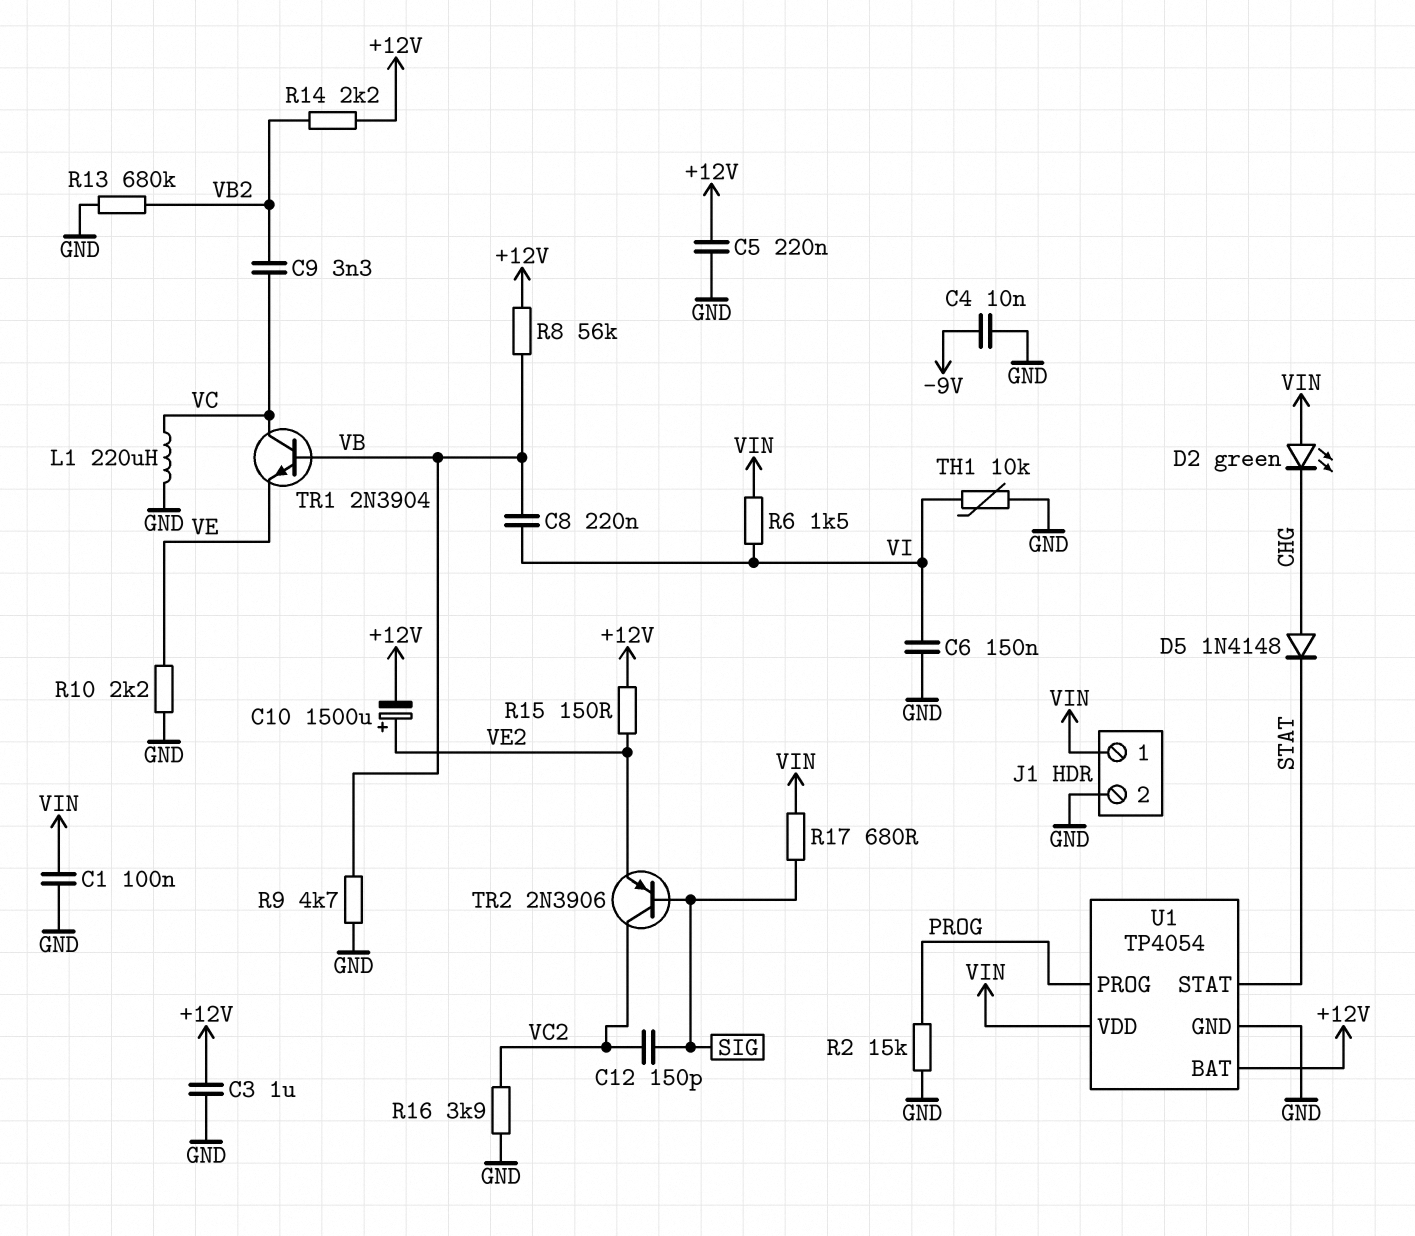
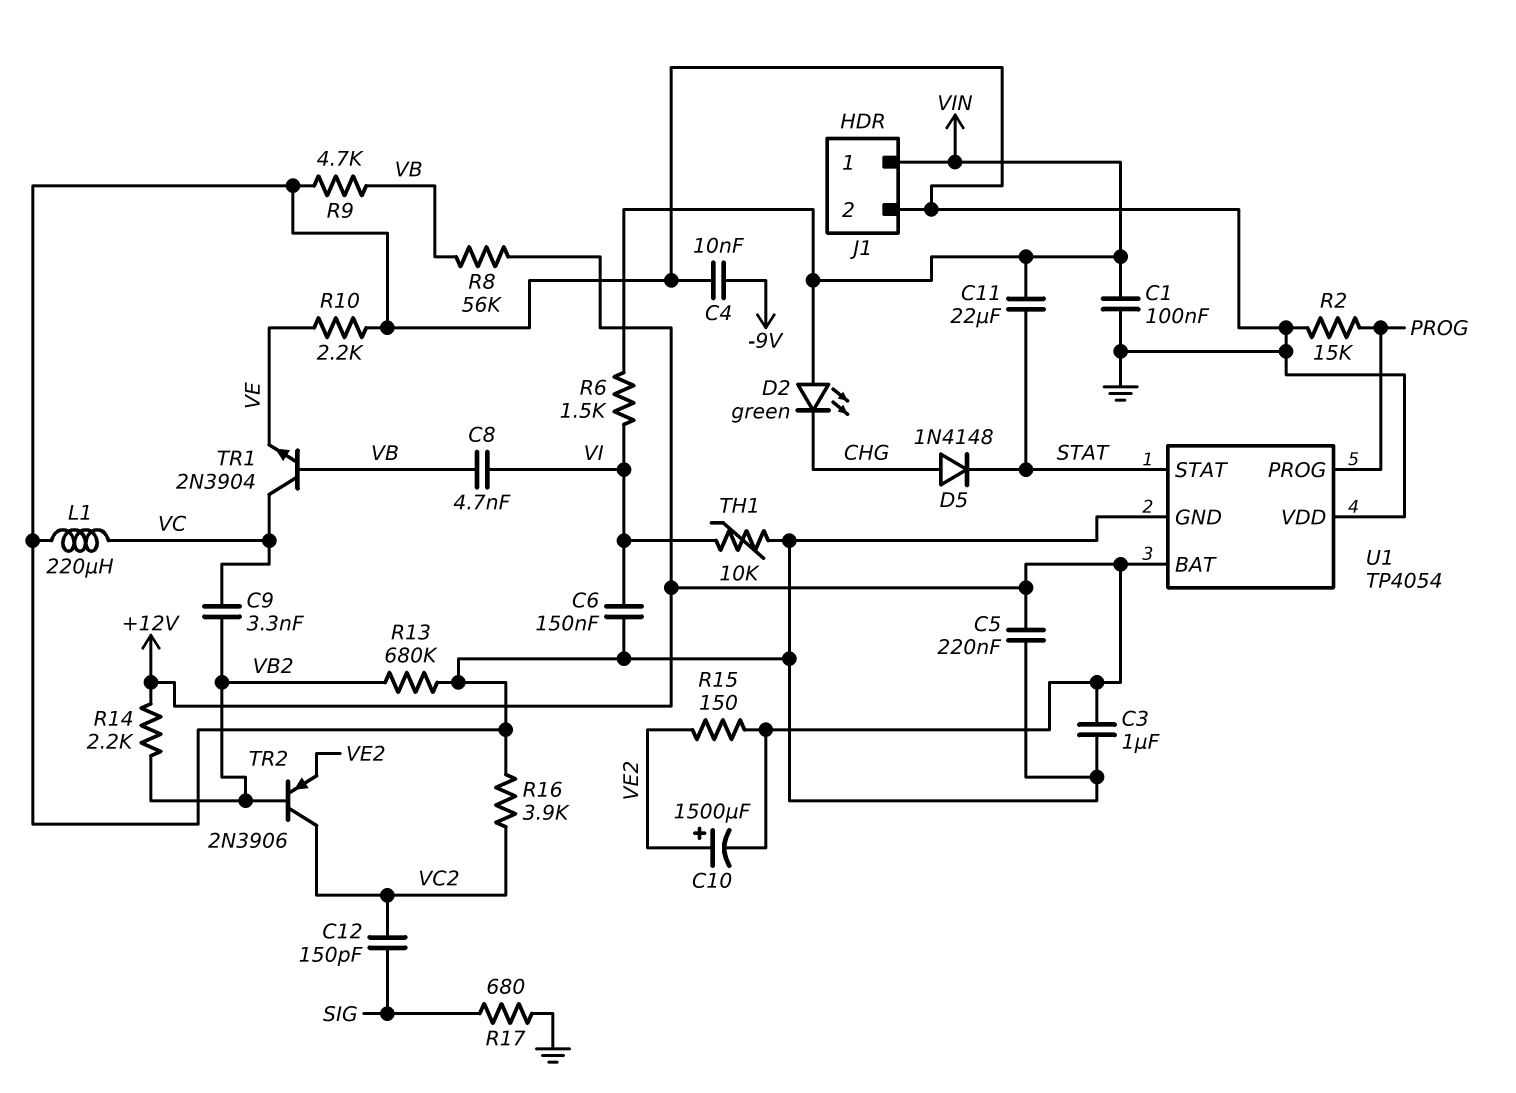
C8: 220nF (VB, VI) -> 4.7nF (VB, VI)
C11: none -> 22uF (STAT, VIN)
R17: 680 (SIG, VIN) -> 680 (GND, SIG)
TR2: PNP 2N3906 (B SIG, C VC2, E VE2) -> PNP 2N3906 (B VB2, C VC2, E VE2)
U1 pin VDD: VIN -> GND

